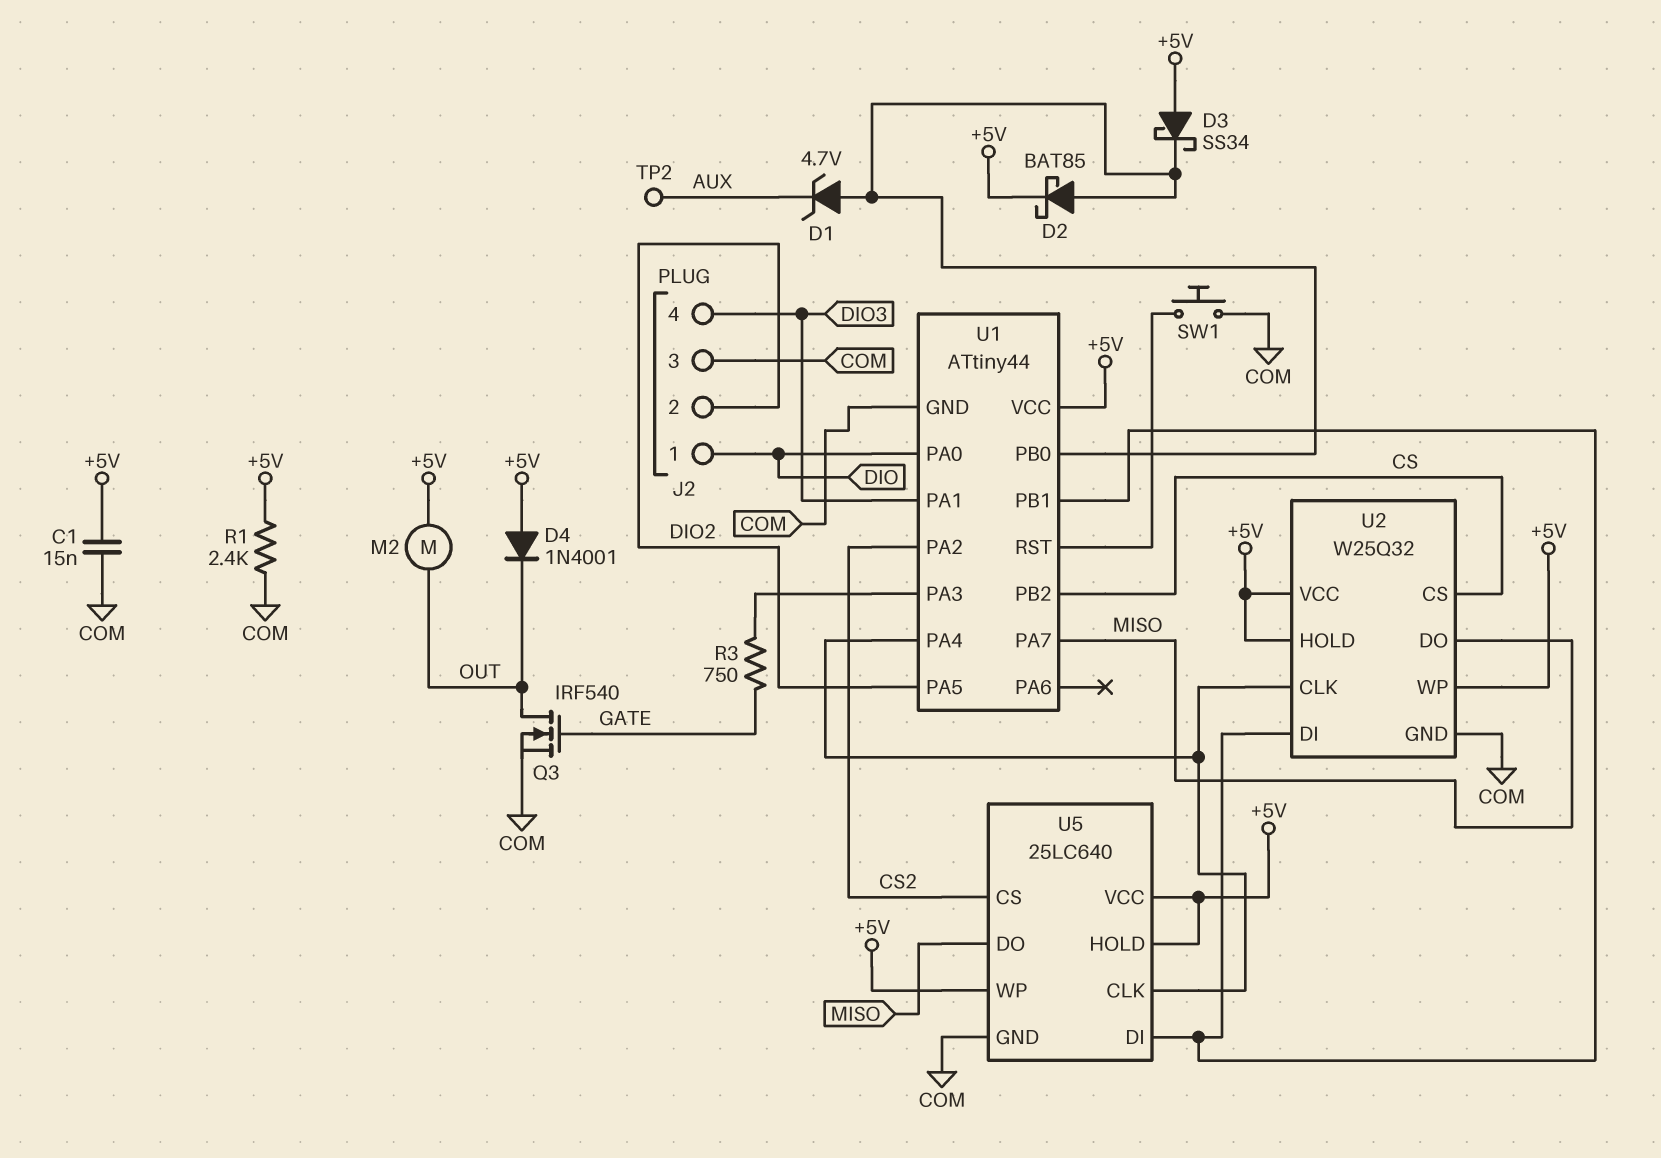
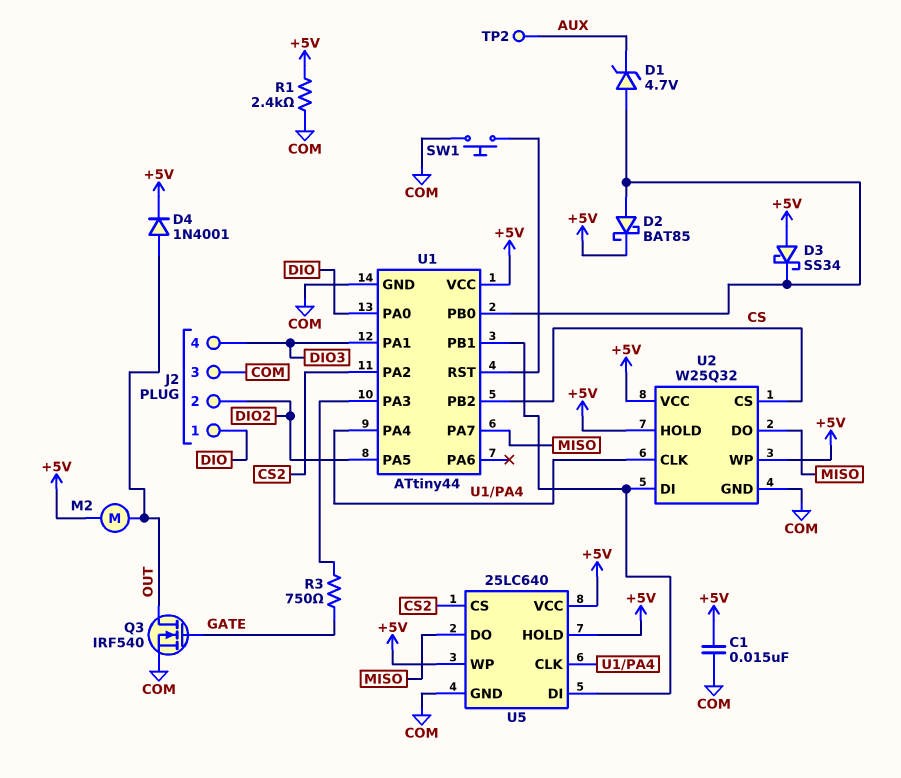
D4: diode 1N4001 (A +5V, K OUT) -> diode 1N4001 (A OUT, K +5V)

